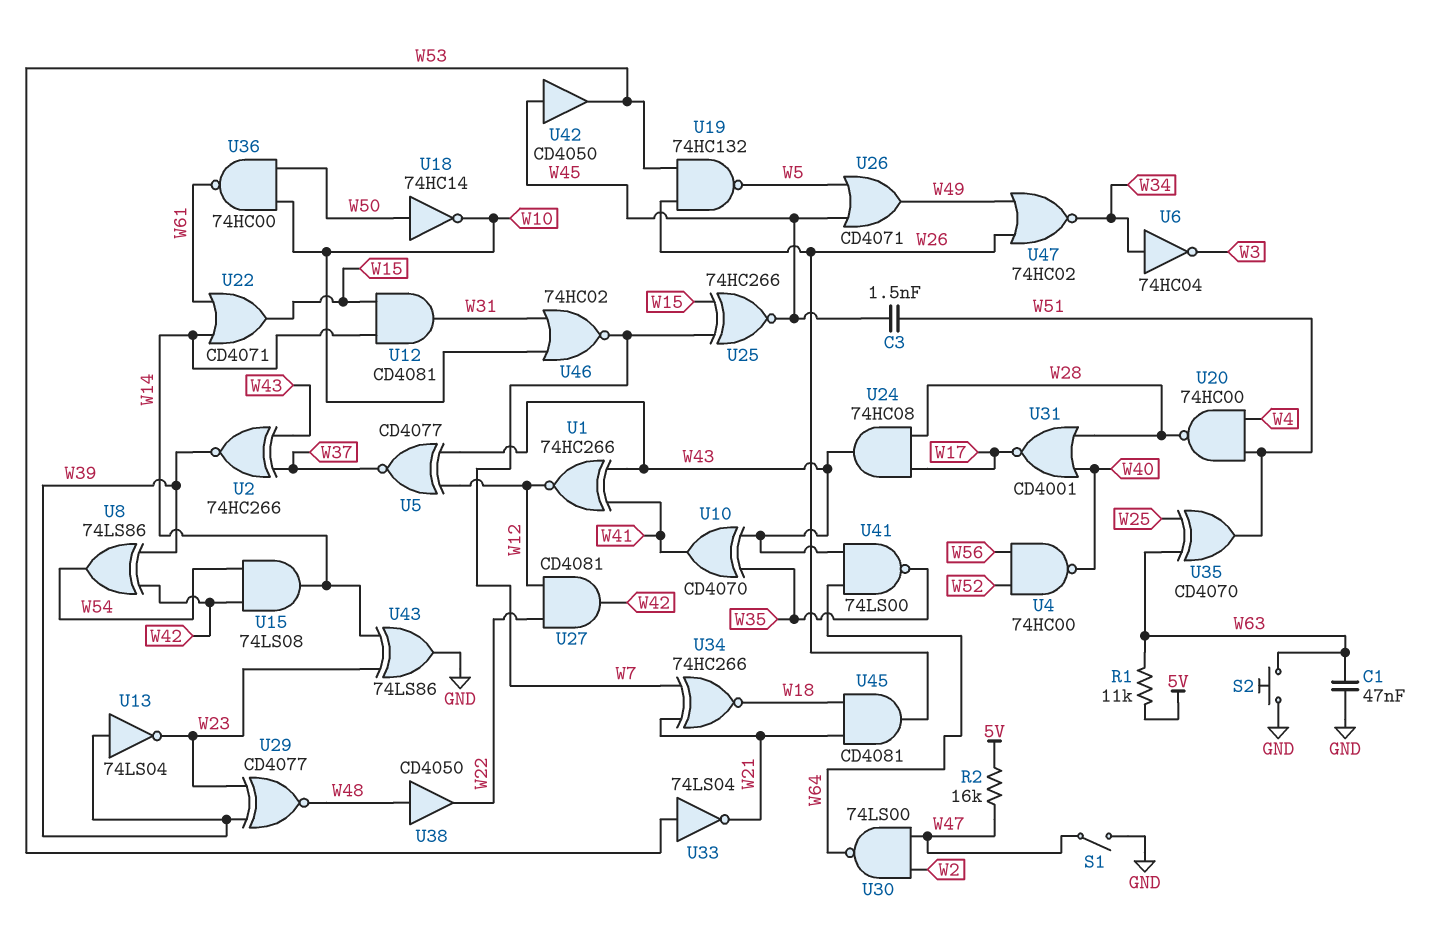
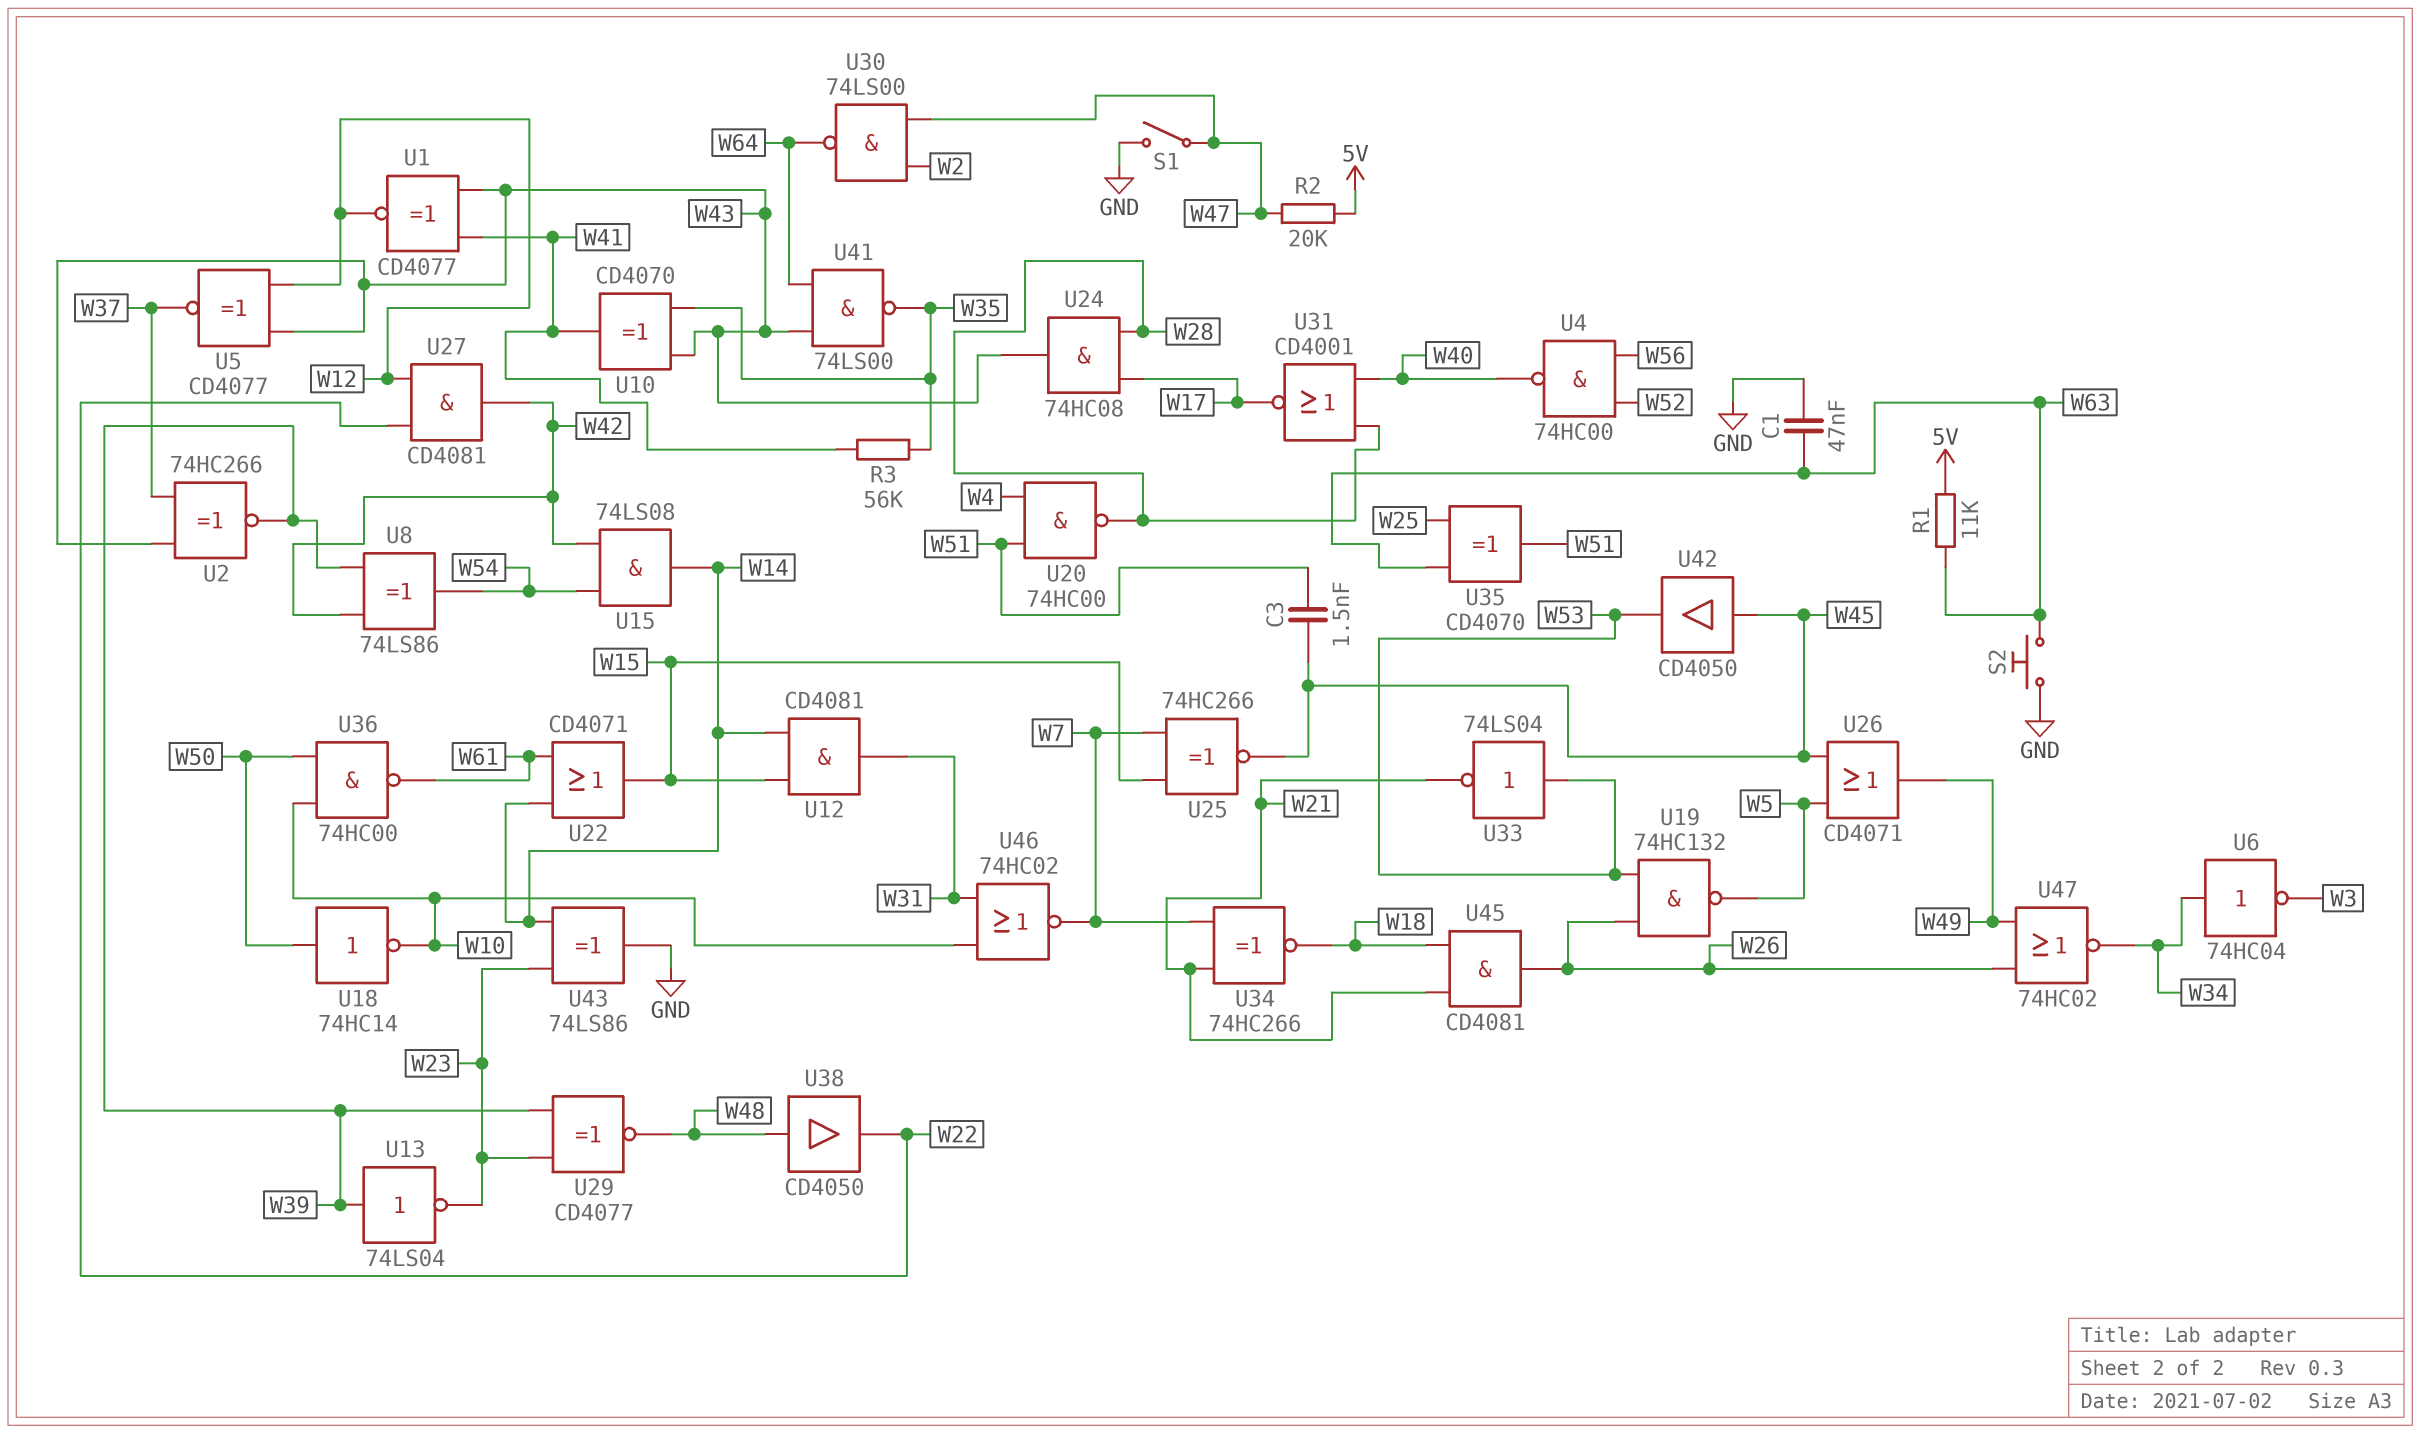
R2: 16k (5V, W47) -> 20k (5V, W47)
R3: none -> 56k (W35, W41)
U1: XNOR 74HC266 (in W41, in W43, out W12) -> XNOR CD4077 (in W41, in W43, out W12)

